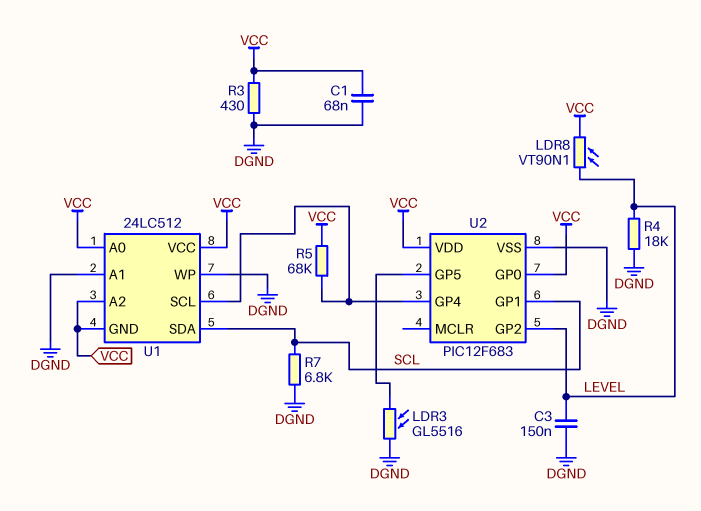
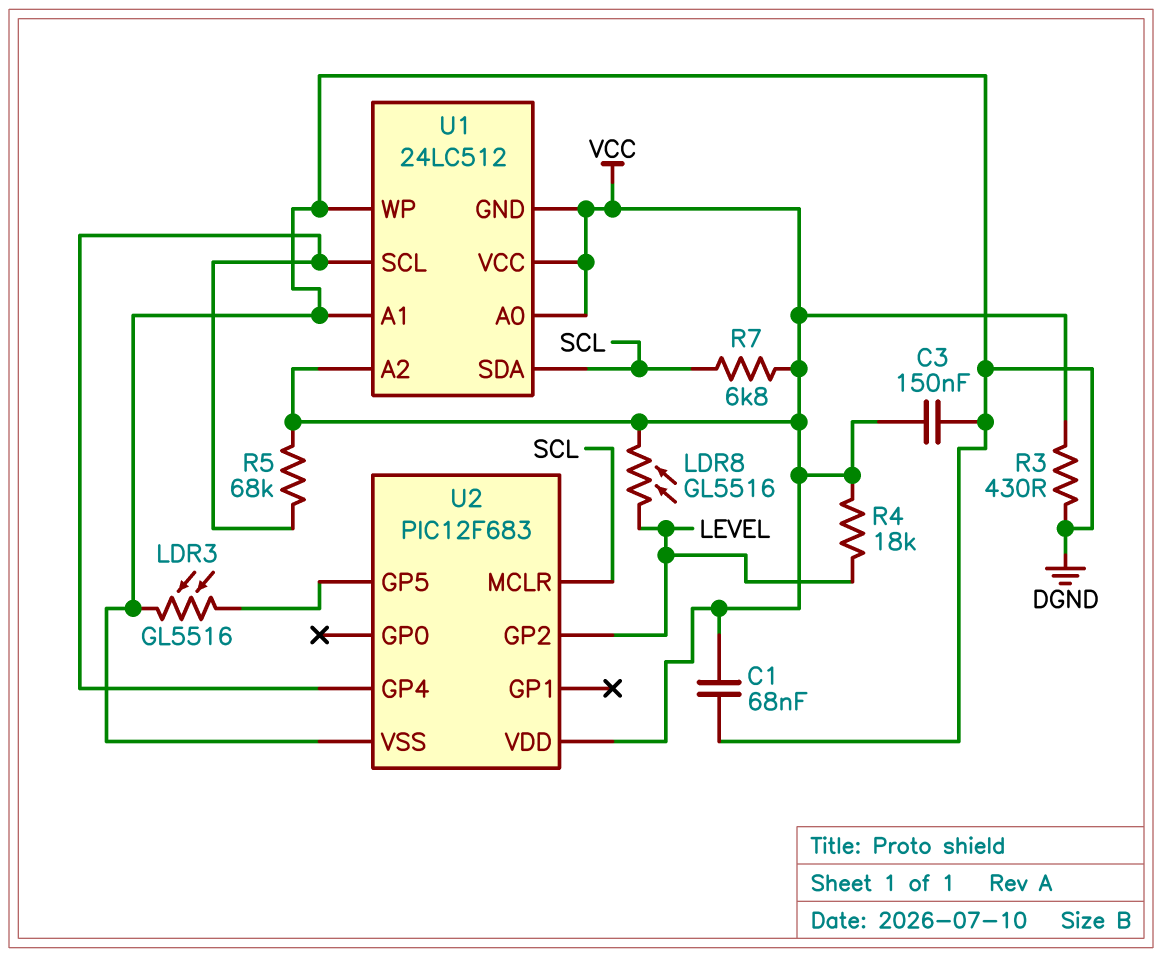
C3: 150nF (DGND, LEVEL) -> 150nF (DGND, VCC)
LDR8: VT90N1 (LEVEL, VCC) -> GL5516 (LEVEL, VCC)
R4: 18k (DGND, LEVEL) -> 18k (LEVEL, VCC)
R7: 6.8k (DGND, SCL) -> 6.8k (SCL, VCC)
U2 pin GP0: VCC -> none
U2 pin GP1: SCL -> none
U2 pin MCLR: none -> SCL

